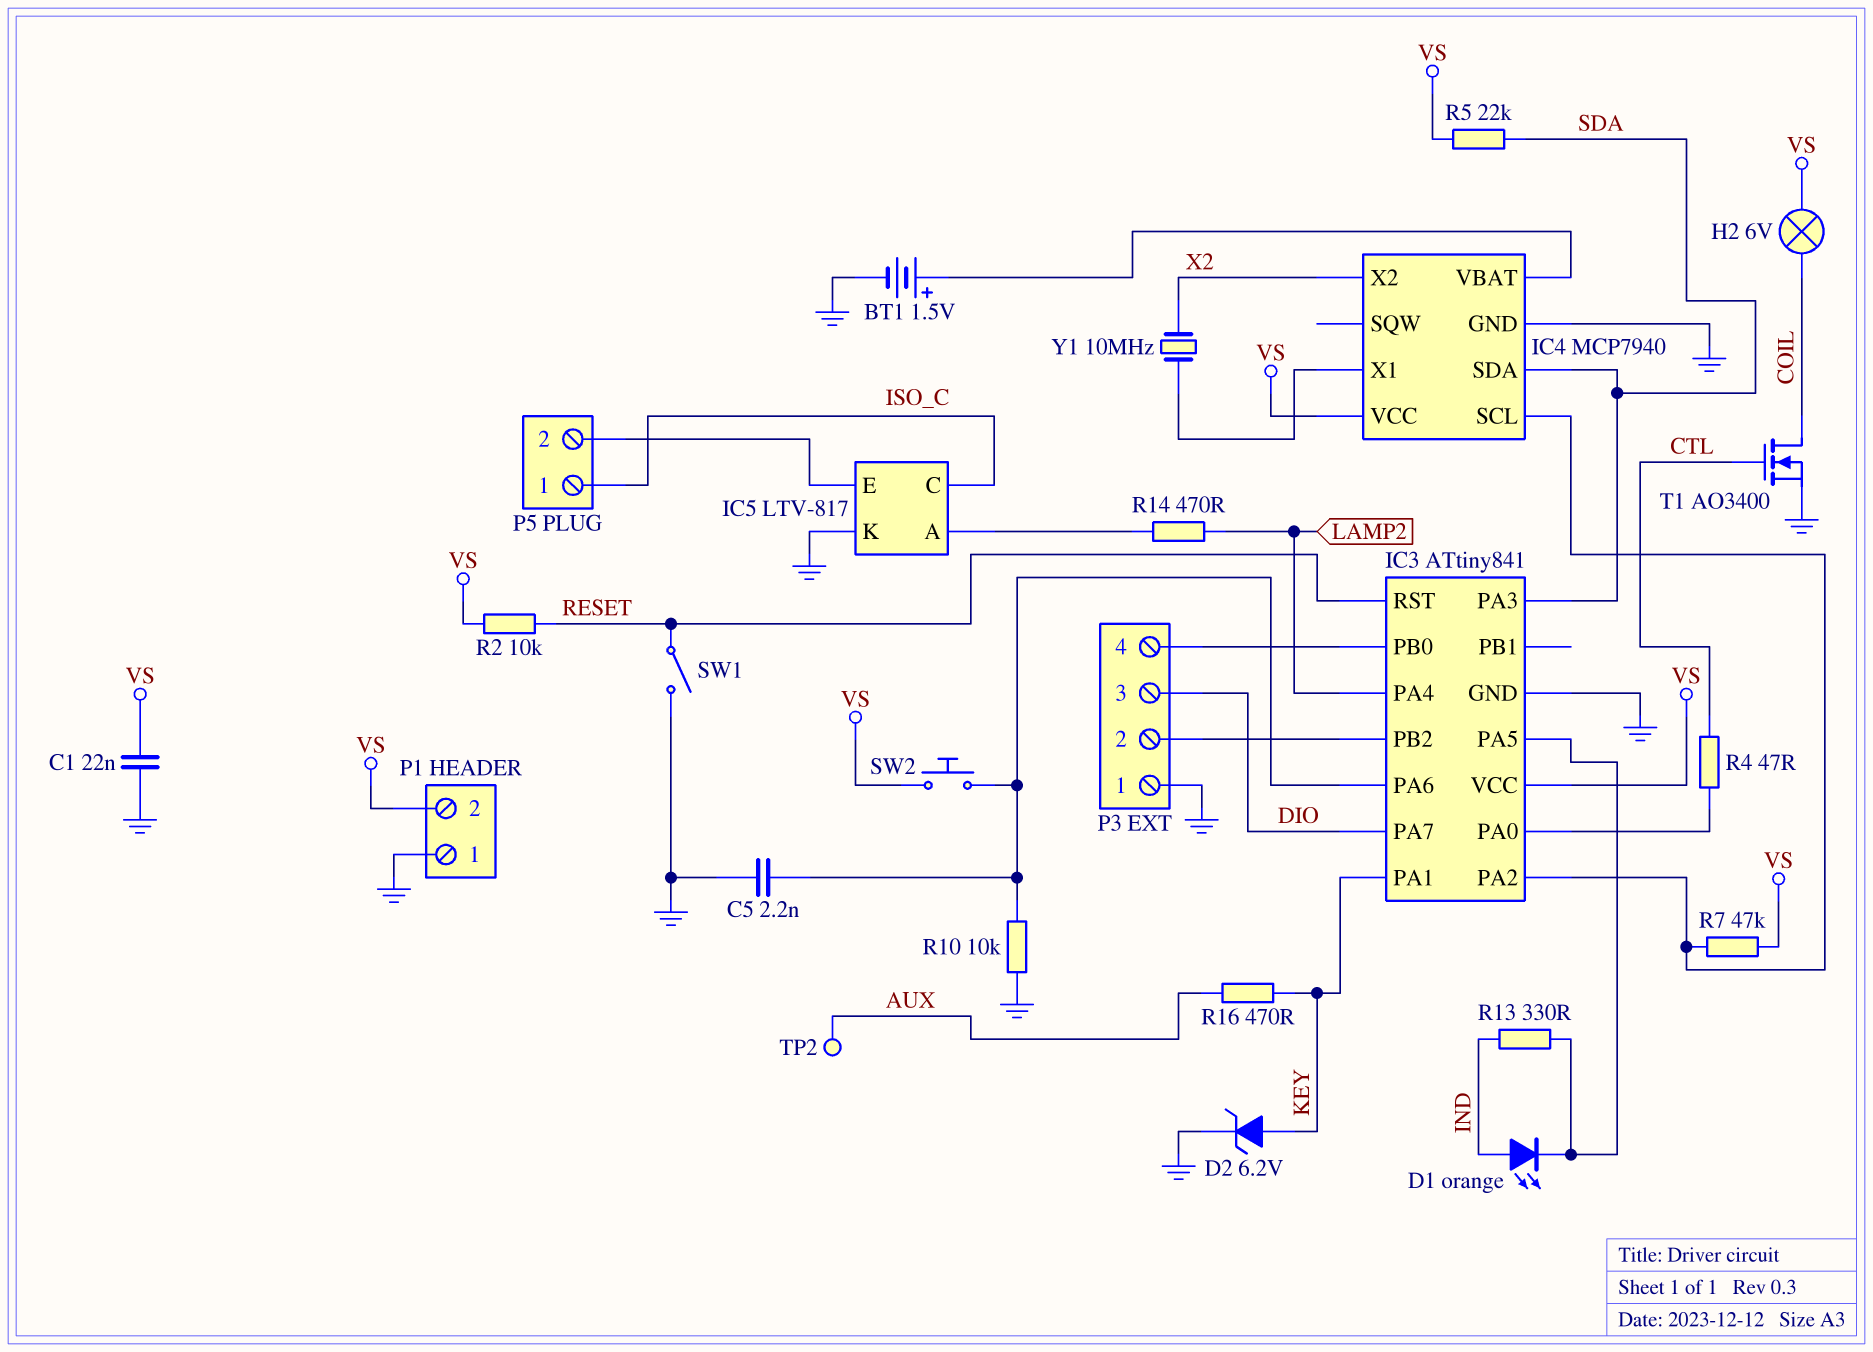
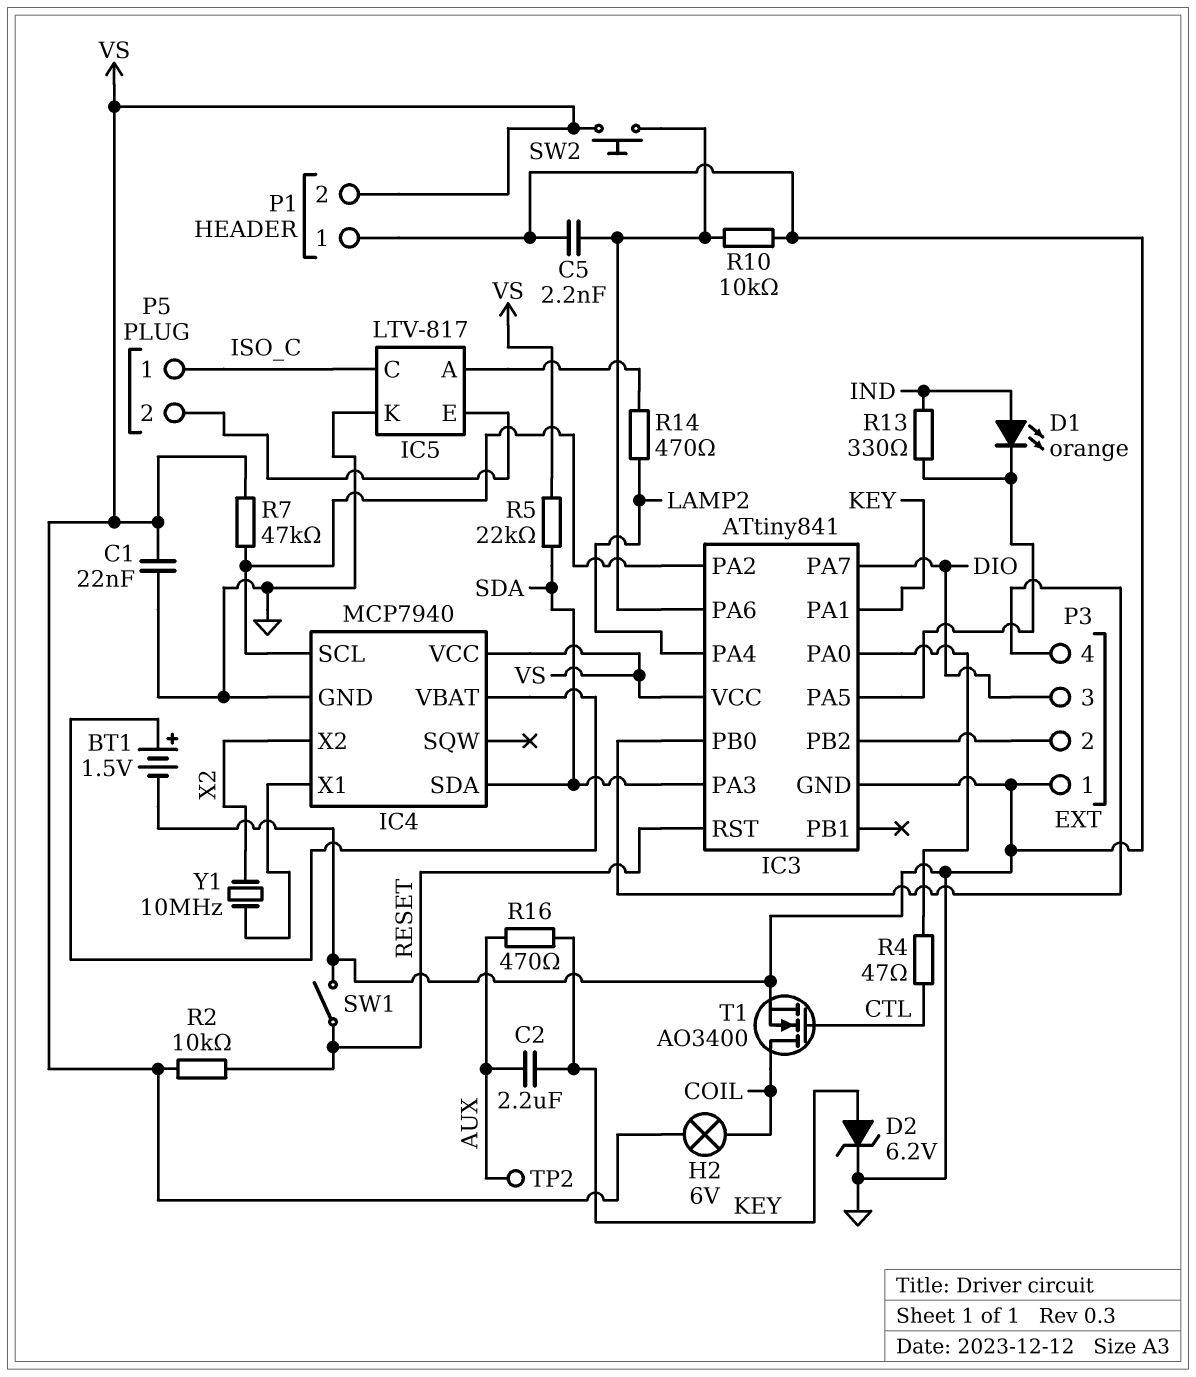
C2: none -> 2.2uF (AUX, KEY)

